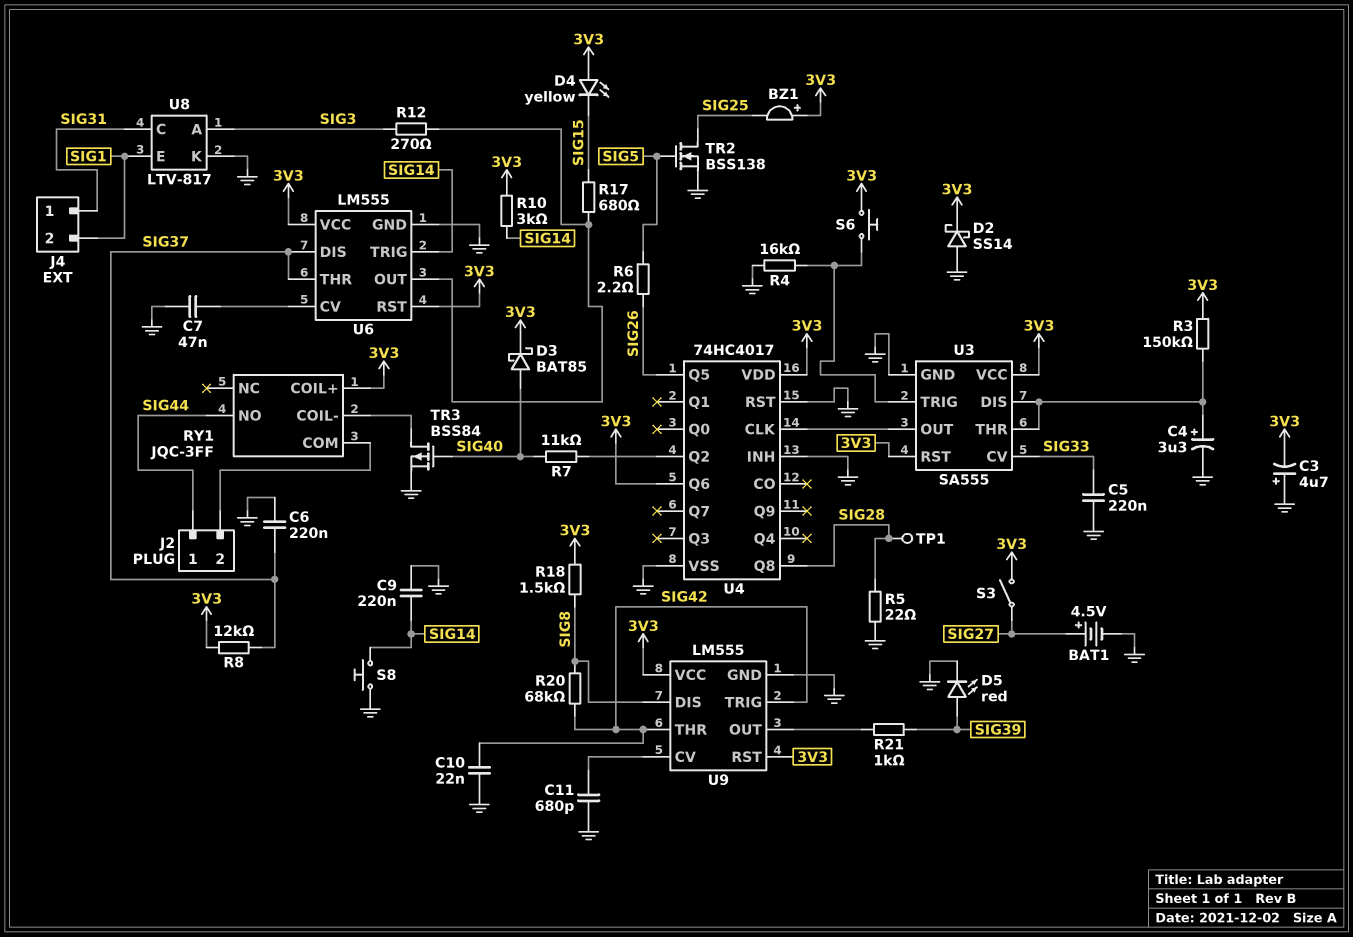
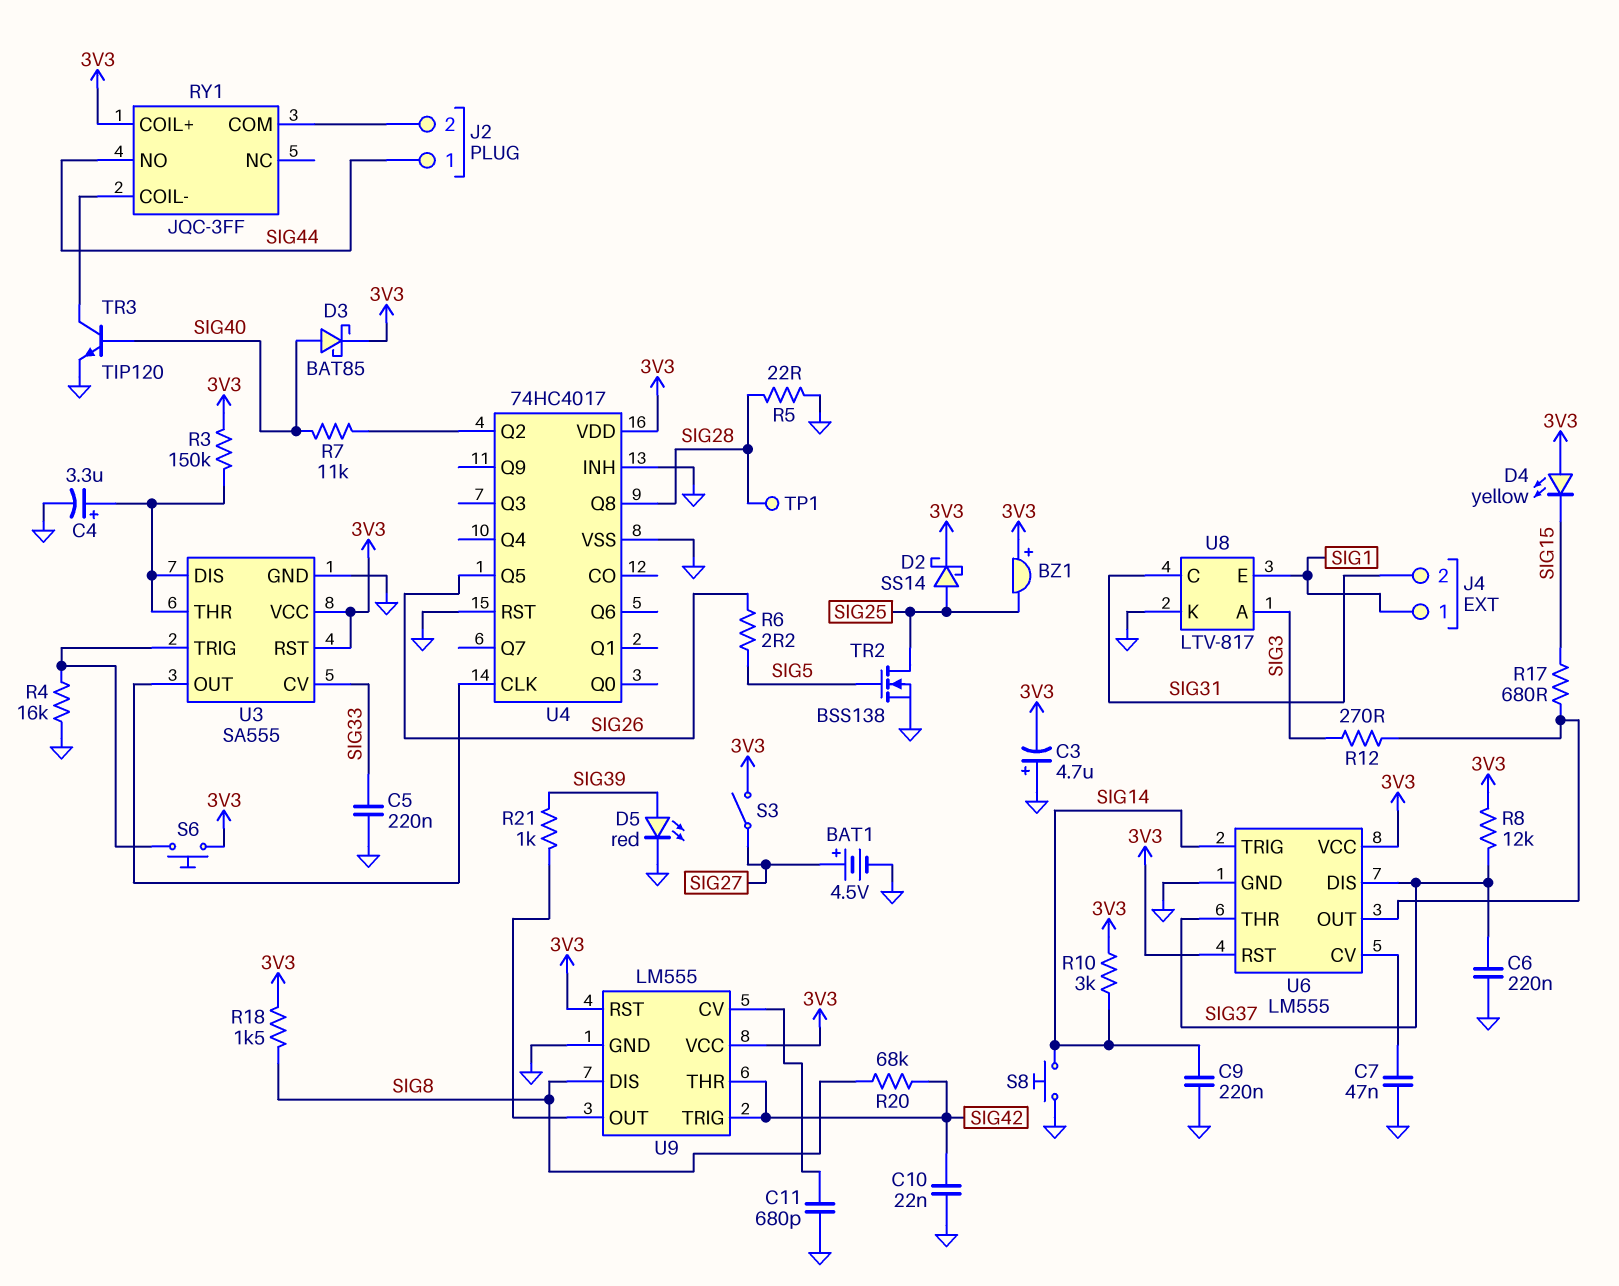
D2: schottky SS14 (A GND, K 3V3) -> schottky SS14 (A SIG25, K 3V3)
J4 pin 1: SIG31 -> SIG1
J4 pin 2: SIG1 -> SIG31
TR3: PMOS BSS84 (G SIG40, D RY1/COIL-, S GND) -> NPN TIP120 (B SIG40, C RY1/COIL-, E GND)
U4 pin Q6: 3V3 -> none

